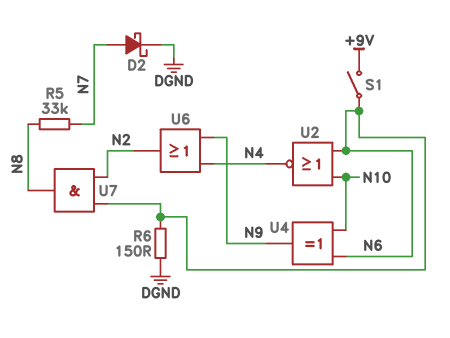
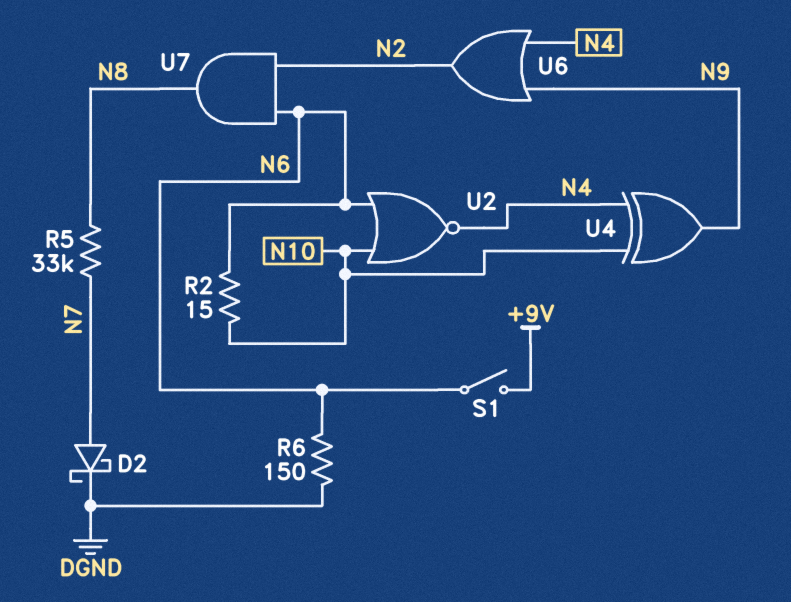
R2: none -> 15 (N6, N10)
U4: XOR (in N6, in N10, out N9) -> XOR (in N4, in N10, out N9)

